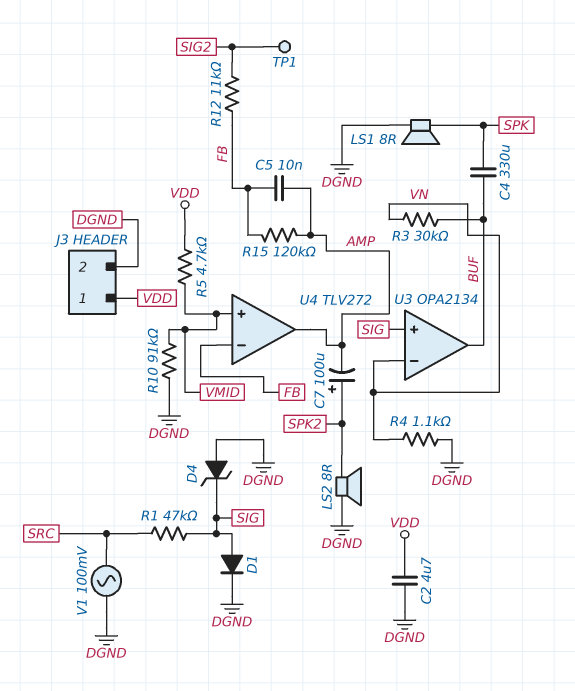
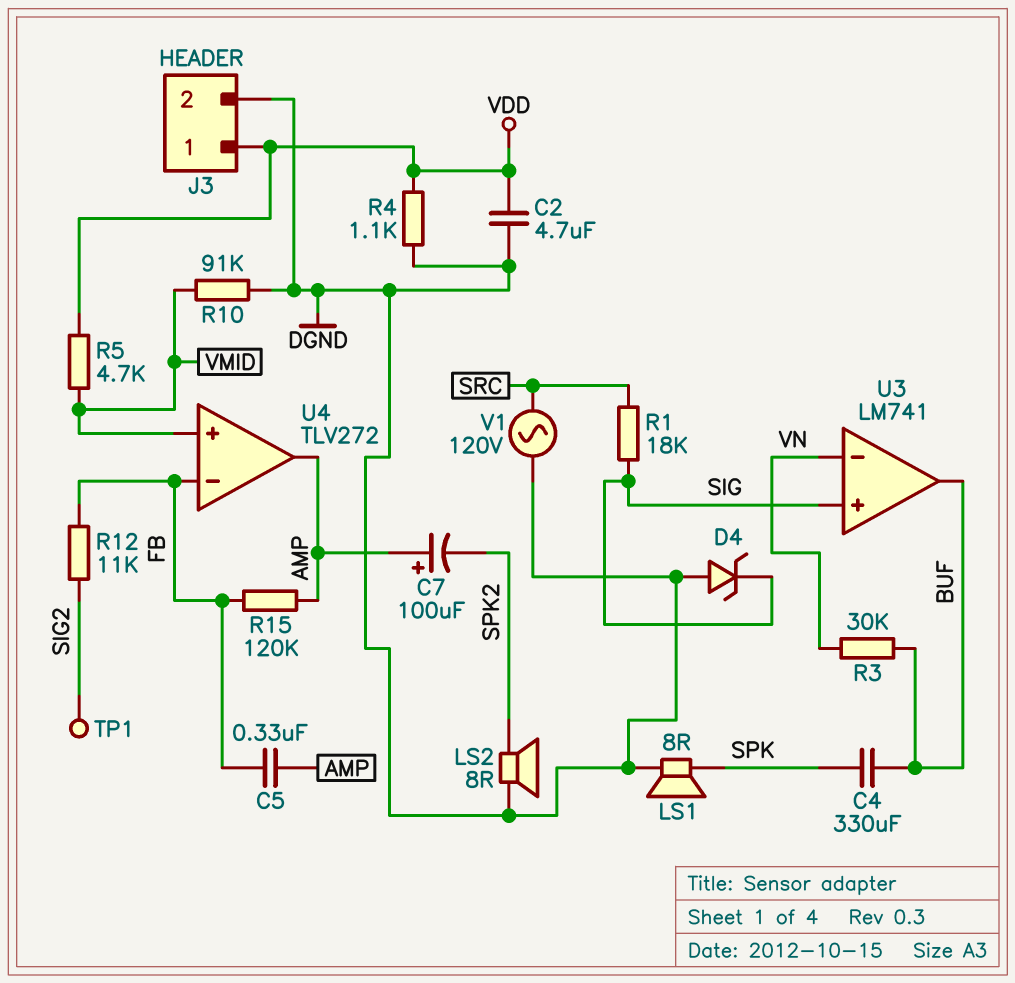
C5: 10nF (AMP, FB) -> 330nF (AMP, FB)
C7: 100uF (plus SPK2, minus AMP) -> 100uF (plus AMP, minus SPK2)
D1: diode (A SIG, K DGND) -> none
R1: 47k (SIG, SRC) -> 18k (SIG, SRC)
R4: 1.1k (DGND, VN) -> 1.1k (DGND, VDD)
U3: OPA2134 -> LM741
V1: AC 100mV (DGND, SRC) -> AC 120V (DGND, SRC)

